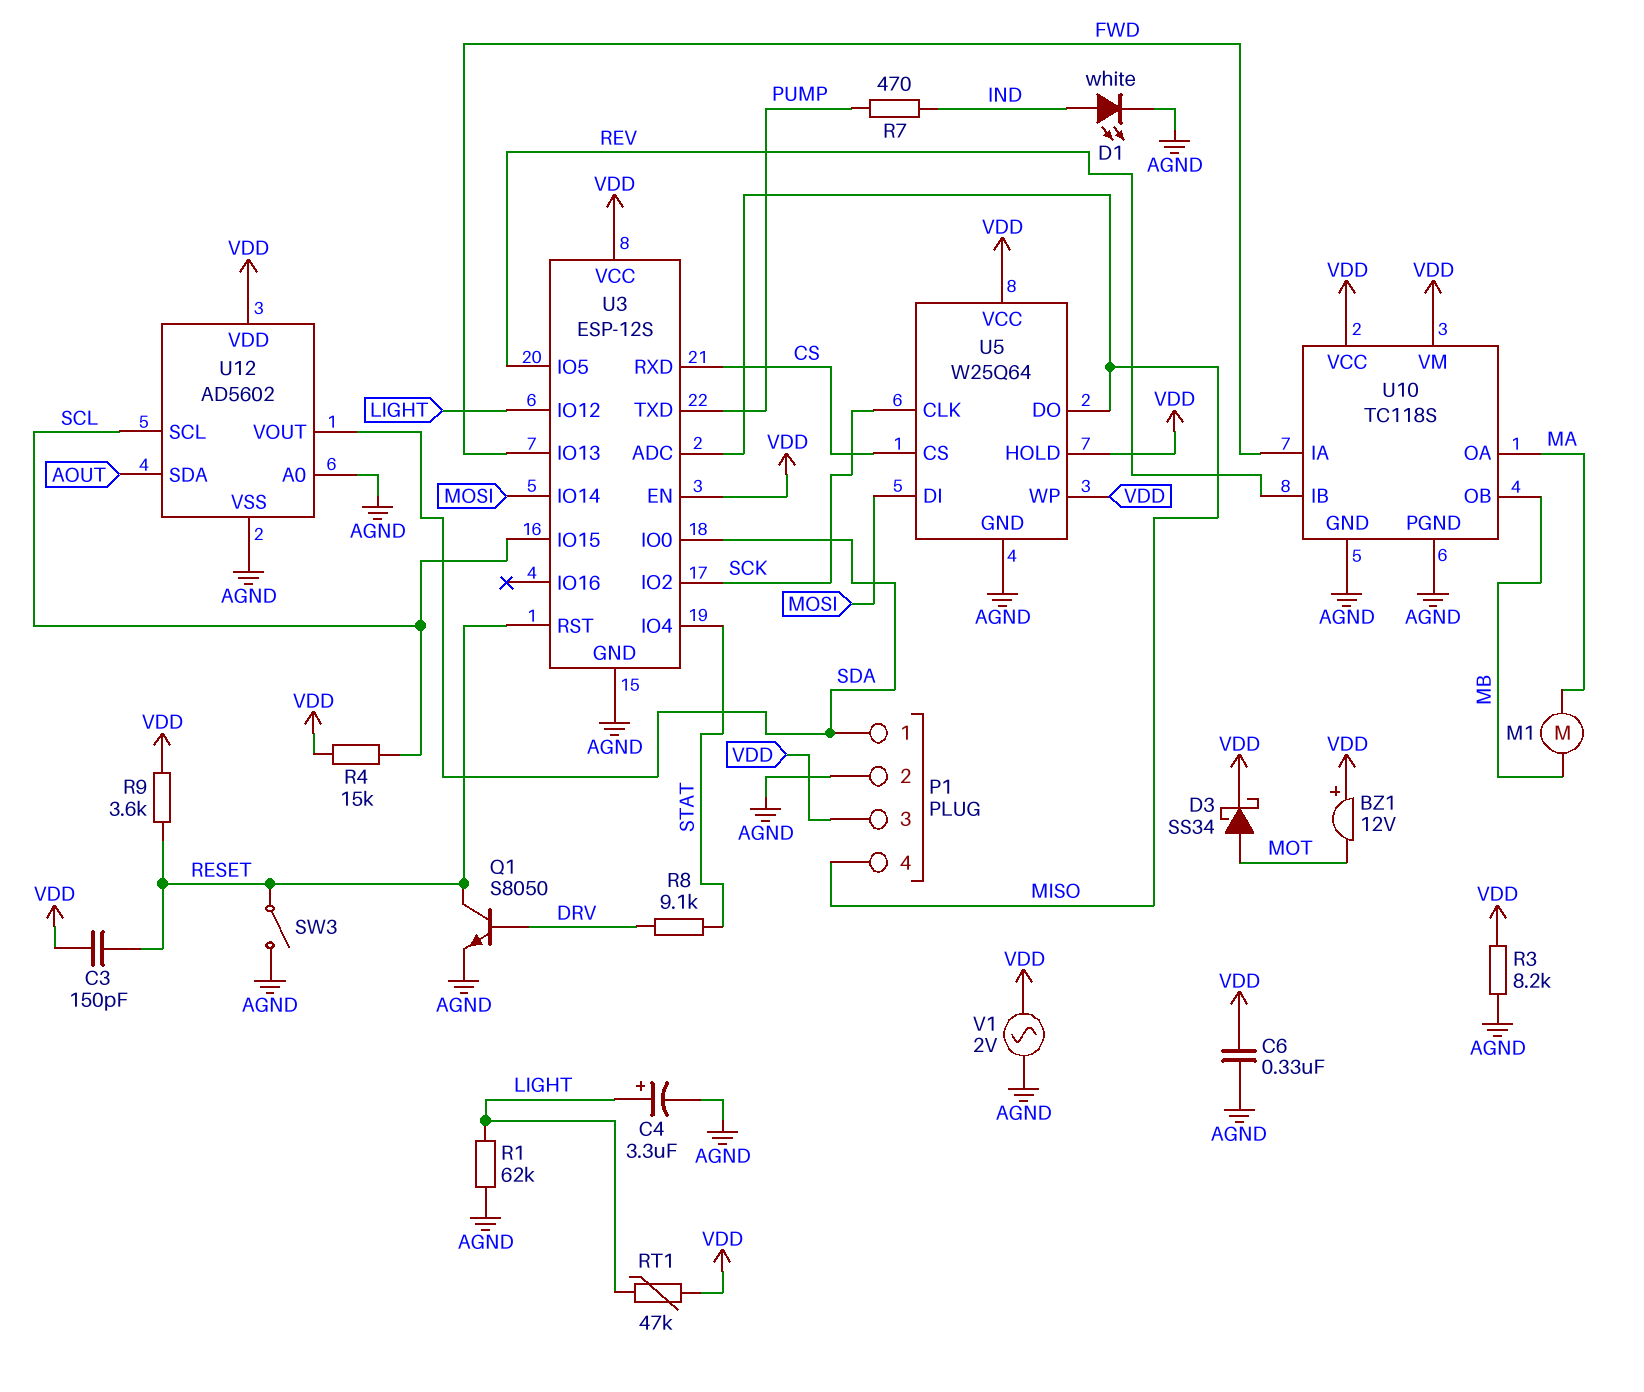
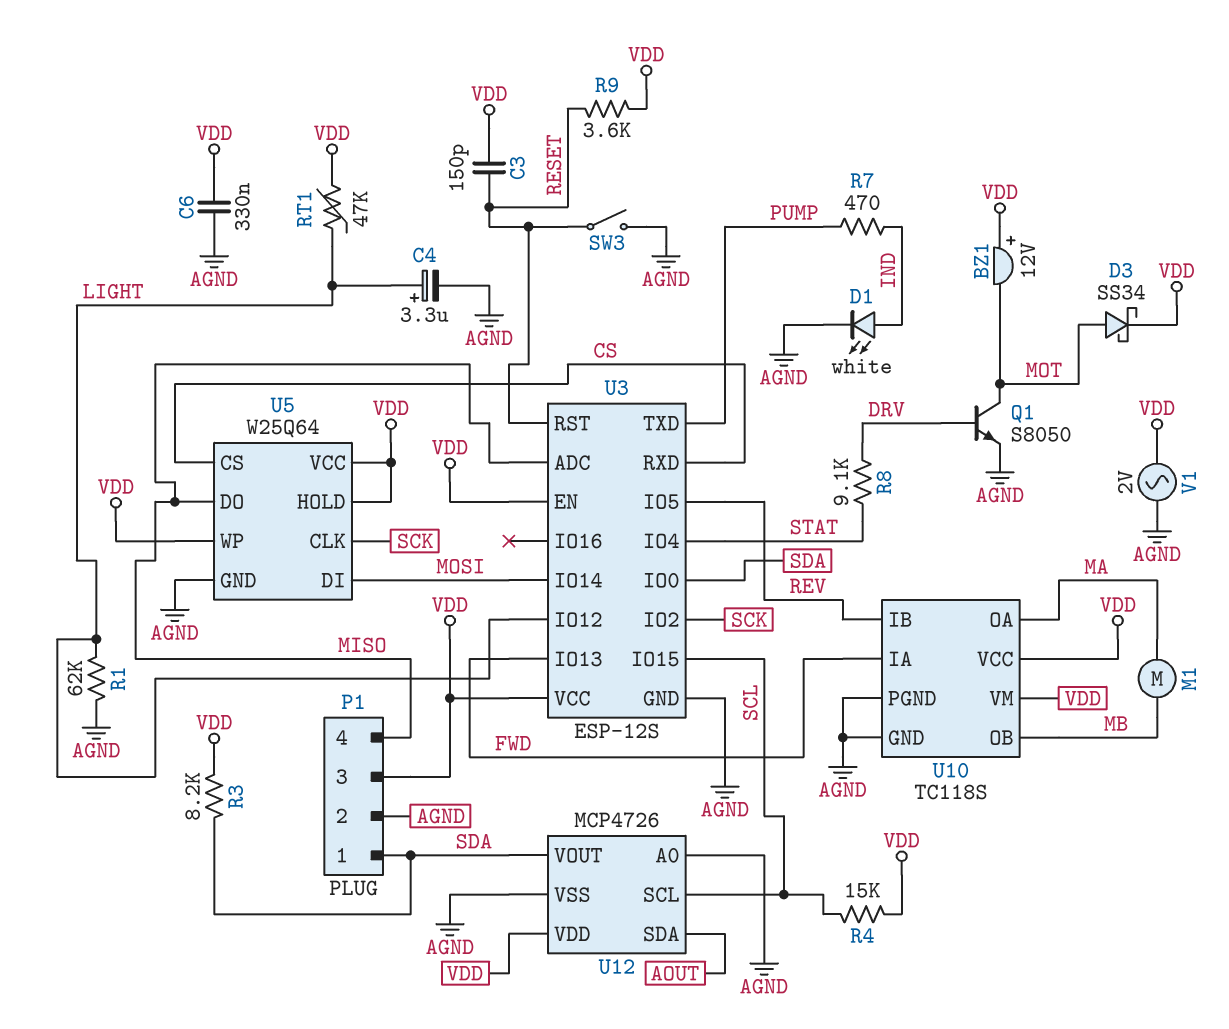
Q1: NPN S8050 (B DRV, C RESET, E AGND) -> NPN S8050 (B DRV, C MOT, E AGND)
R3: 8.2k (AGND, VDD) -> 8.2k (SDA, VDD)
U12: AD5602 -> MCP4726

